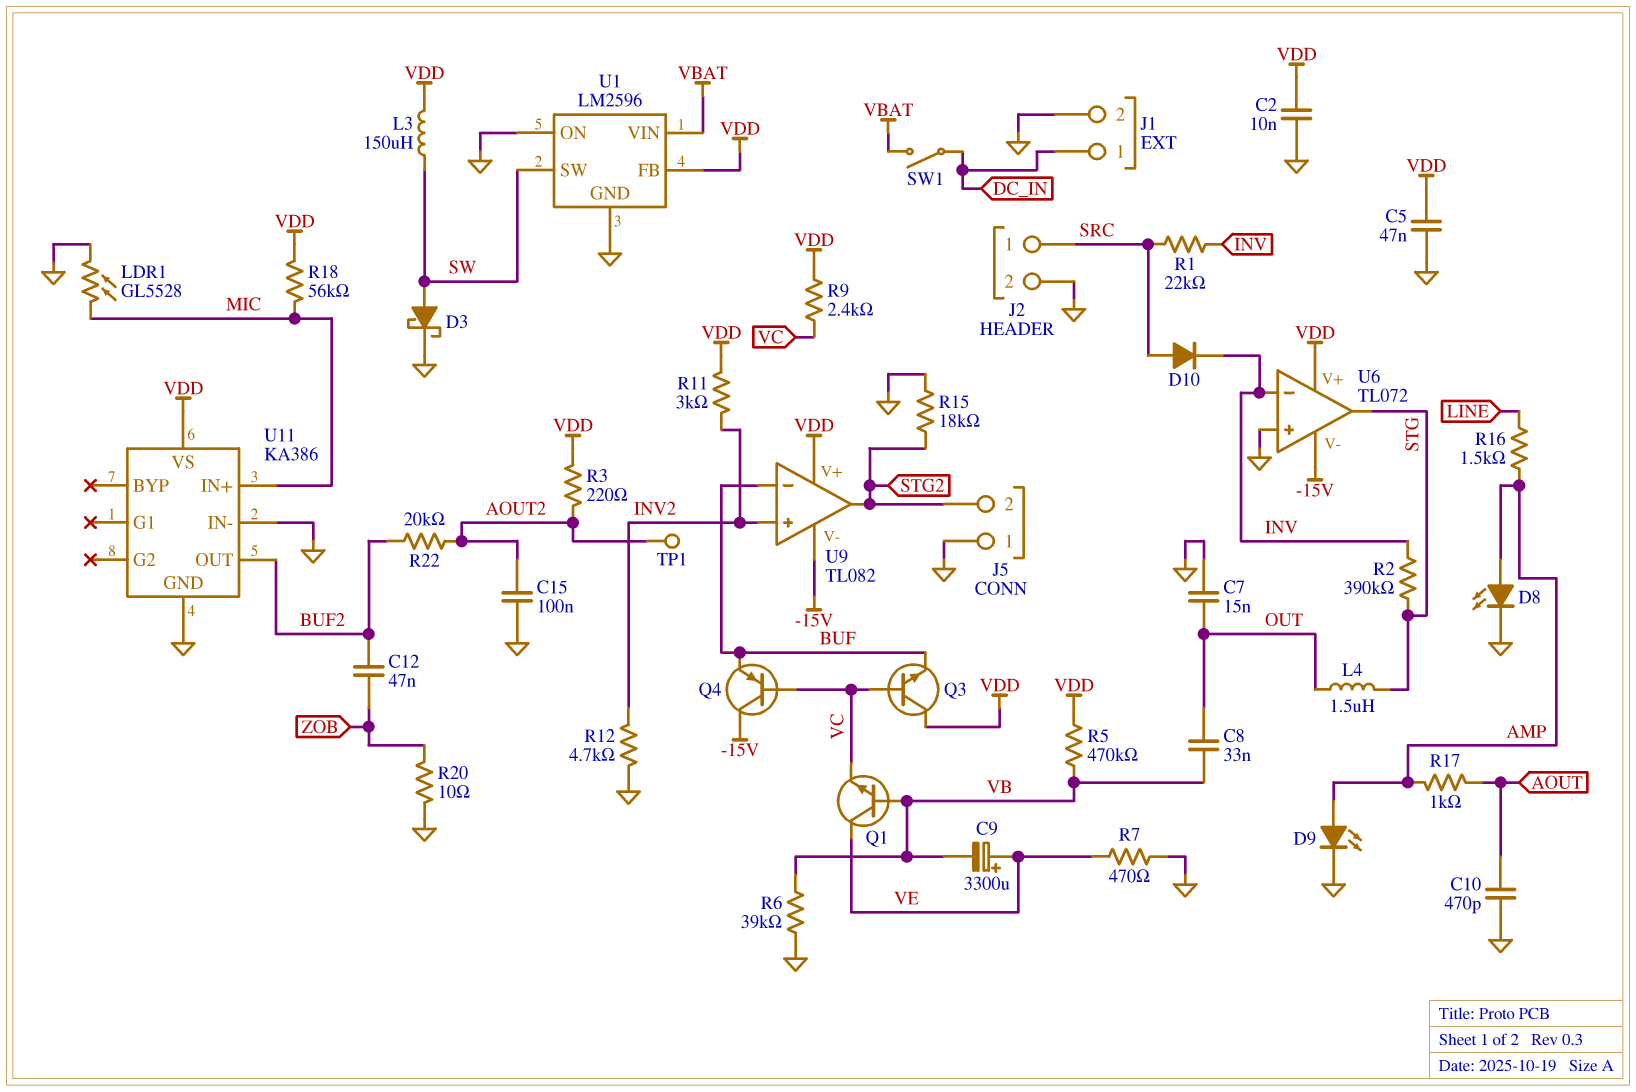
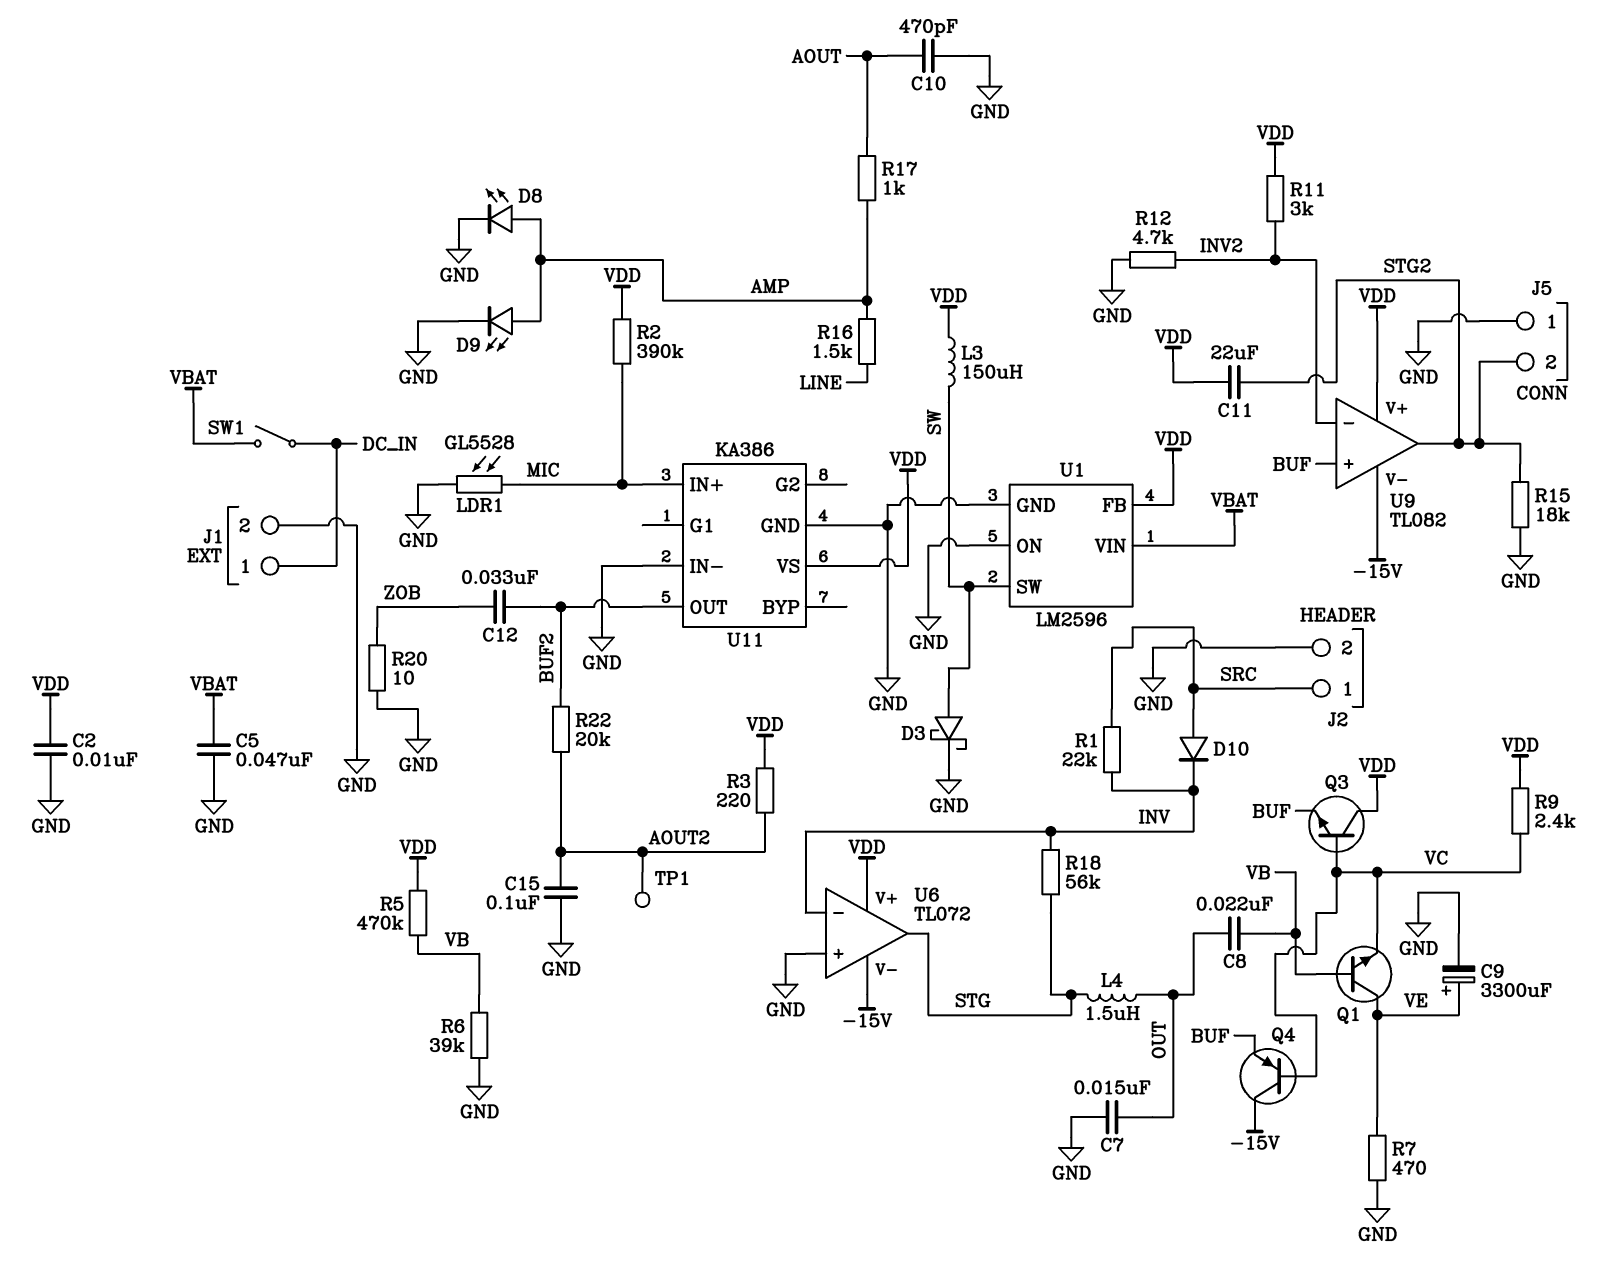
C5: 47nF (GND, VDD) -> 47nF (GND, VBAT)
C8: 33nF (OUT, VB) -> 22nF (OUT, VB)
C9: 3300uF (plus VE, minus VB) -> 3300uF (plus VE, minus GND)
C11: none -> 22uF (STG2, VDD)
C12: 47nF (BUF2, ZOB) -> 33nF (BUF2, ZOB)
R2: 390k (INV, STG) -> 390k (MIC, VDD)
R18: 56k (MIC, VDD) -> 56k (INV, STG)
U9 pin in+: INV2 -> BUF
U9 pin in-: BUF -> INV2

